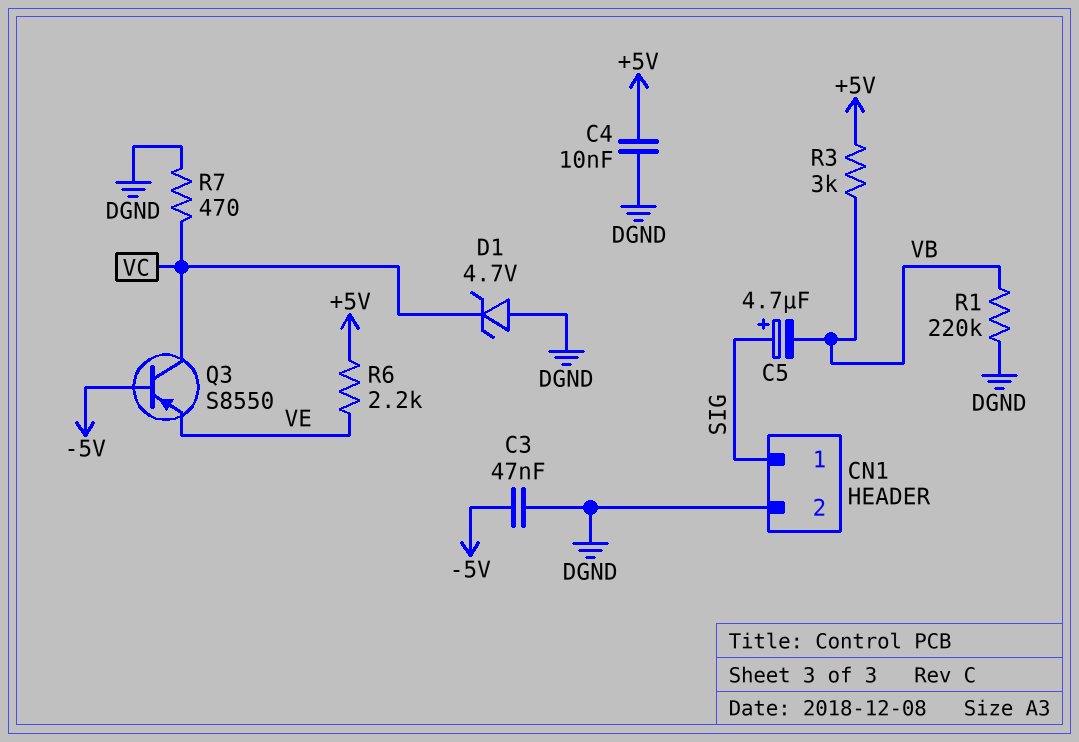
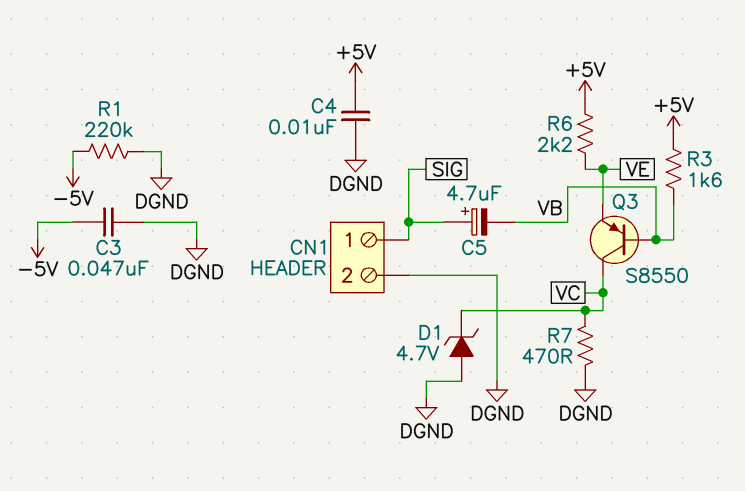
Q3: PNP S8550 (B -5V, C VC, E VE) -> PNP S8550 (B VB, C VC, E VE)
R1: 220k (DGND, VB) -> 220k (-5V, DGND)
R3: 3k (+5V, VB) -> 1.6k (+5V, VB)

